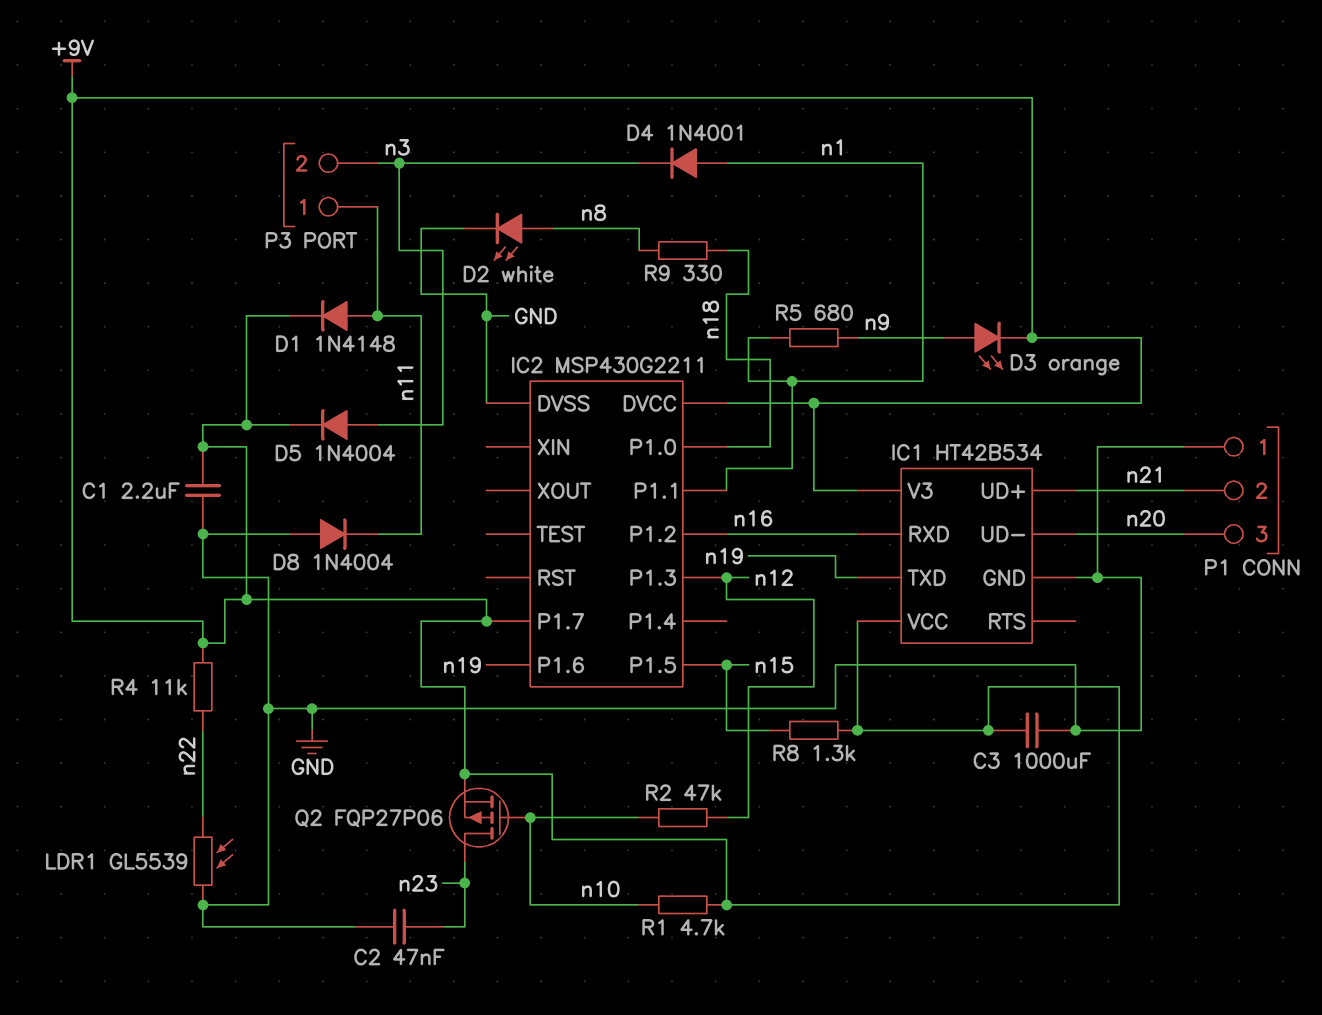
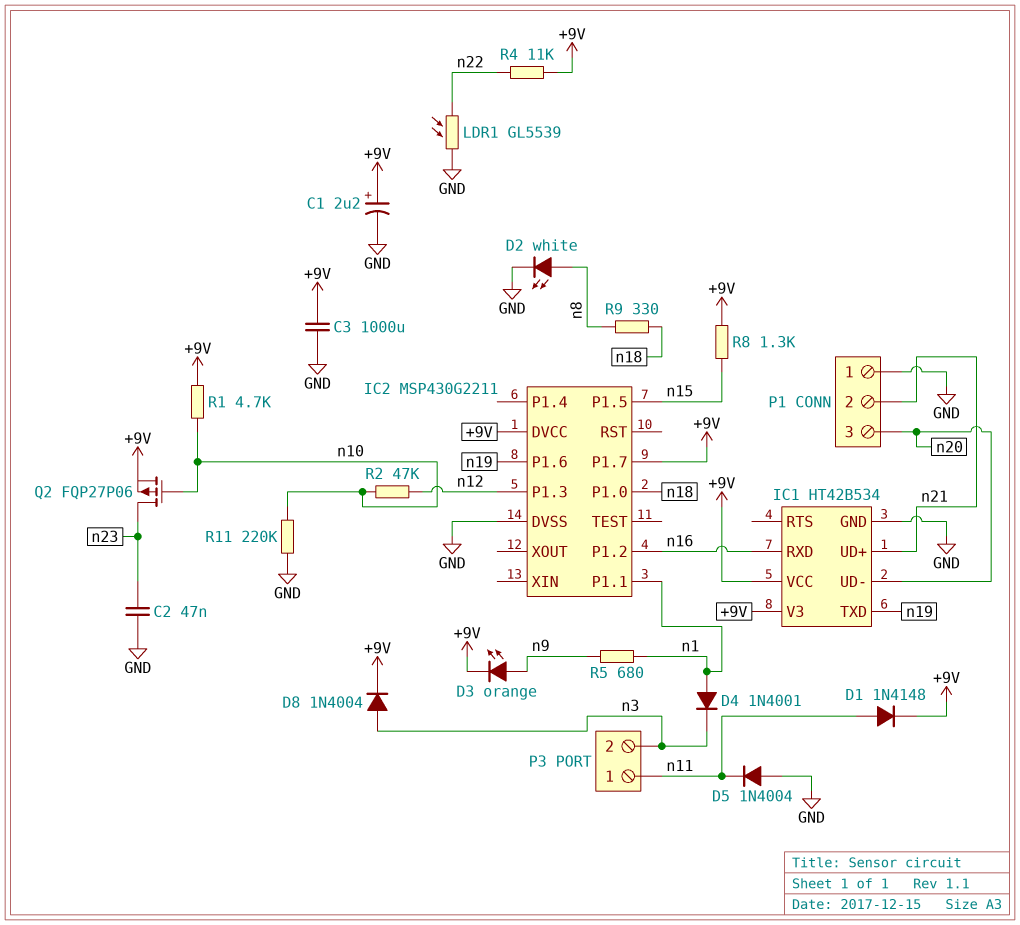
C1: 2.2uF (+9V, GND) -> 2.2uF (plus +9V, minus GND)
D5: diode 1N4004 (A n3, K +9V) -> diode 1N4004 (A GND, K n11)
D8: diode 1N4004 (A GND, K n11) -> diode 1N4004 (A n3, K +9V)
R11: none -> 220k (GND, n10)

